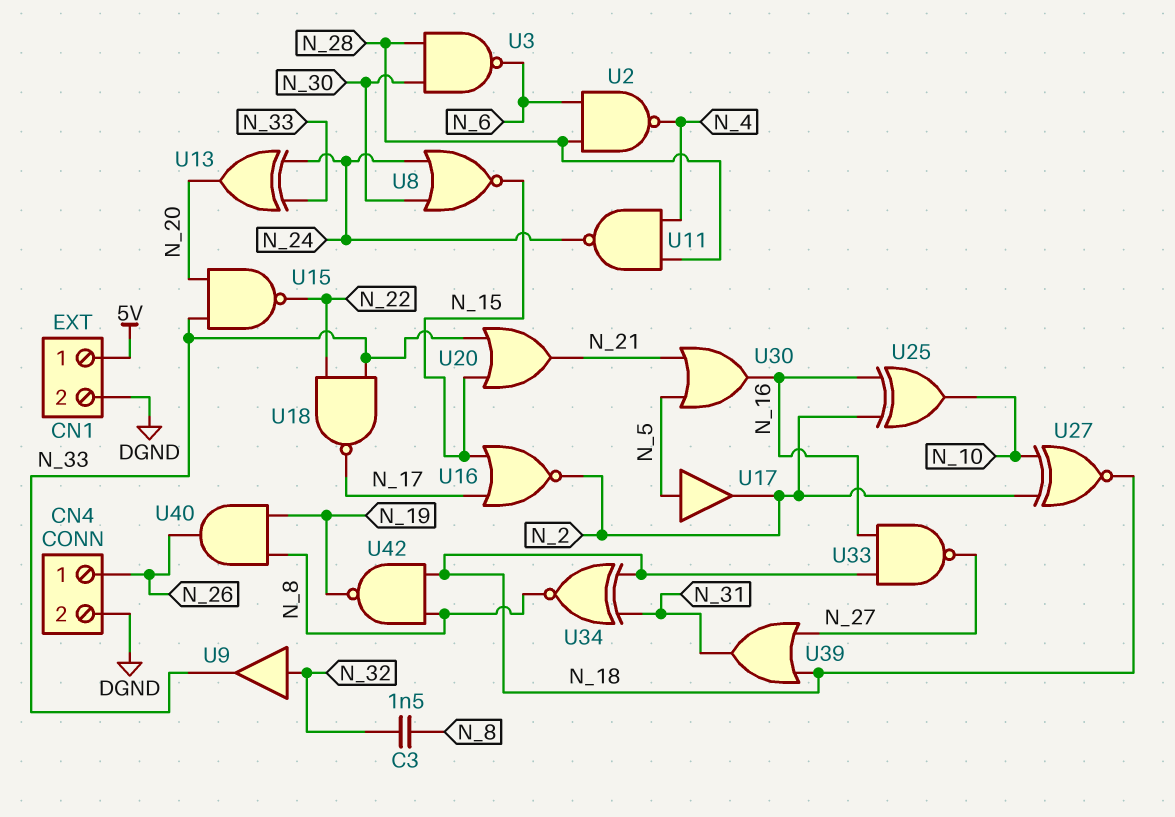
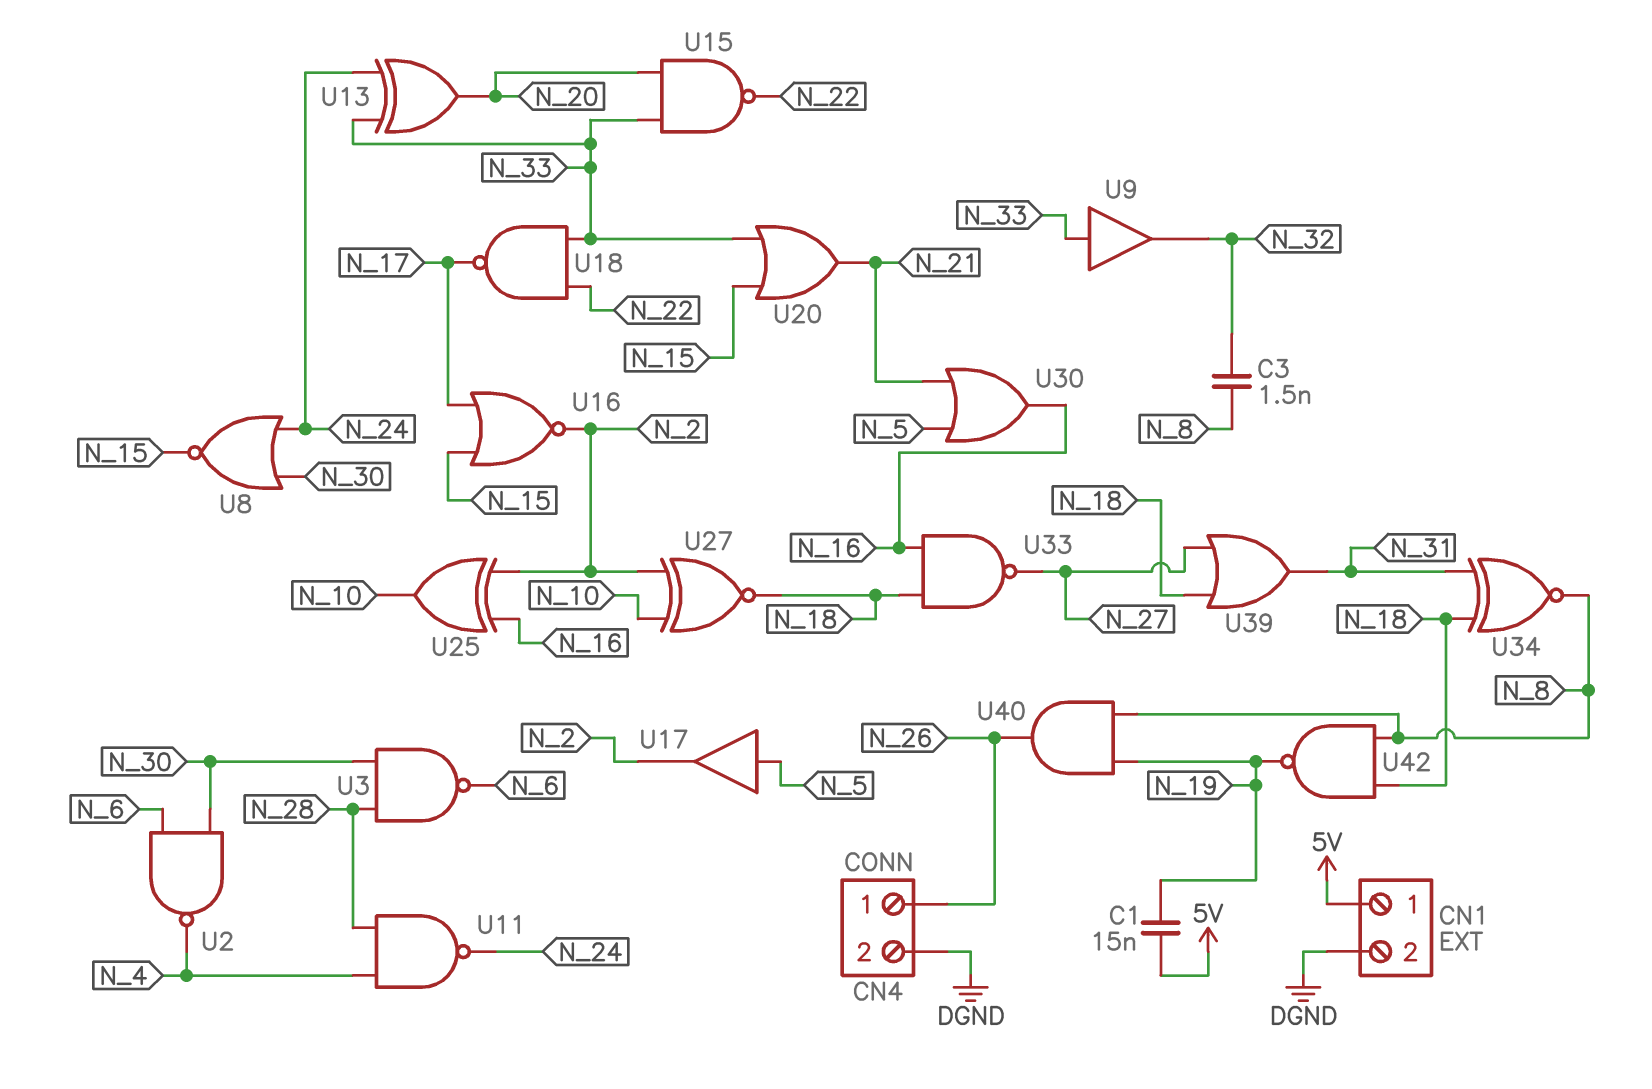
C1: none -> 15nF (5V, N_19)
U2: NAND (in N_6, in N_28, out N_4) -> NAND (in N_6, in N_30, out N_4)
U9: buffer (in N_32, out N_33) -> buffer (in N_33, out N_32)

